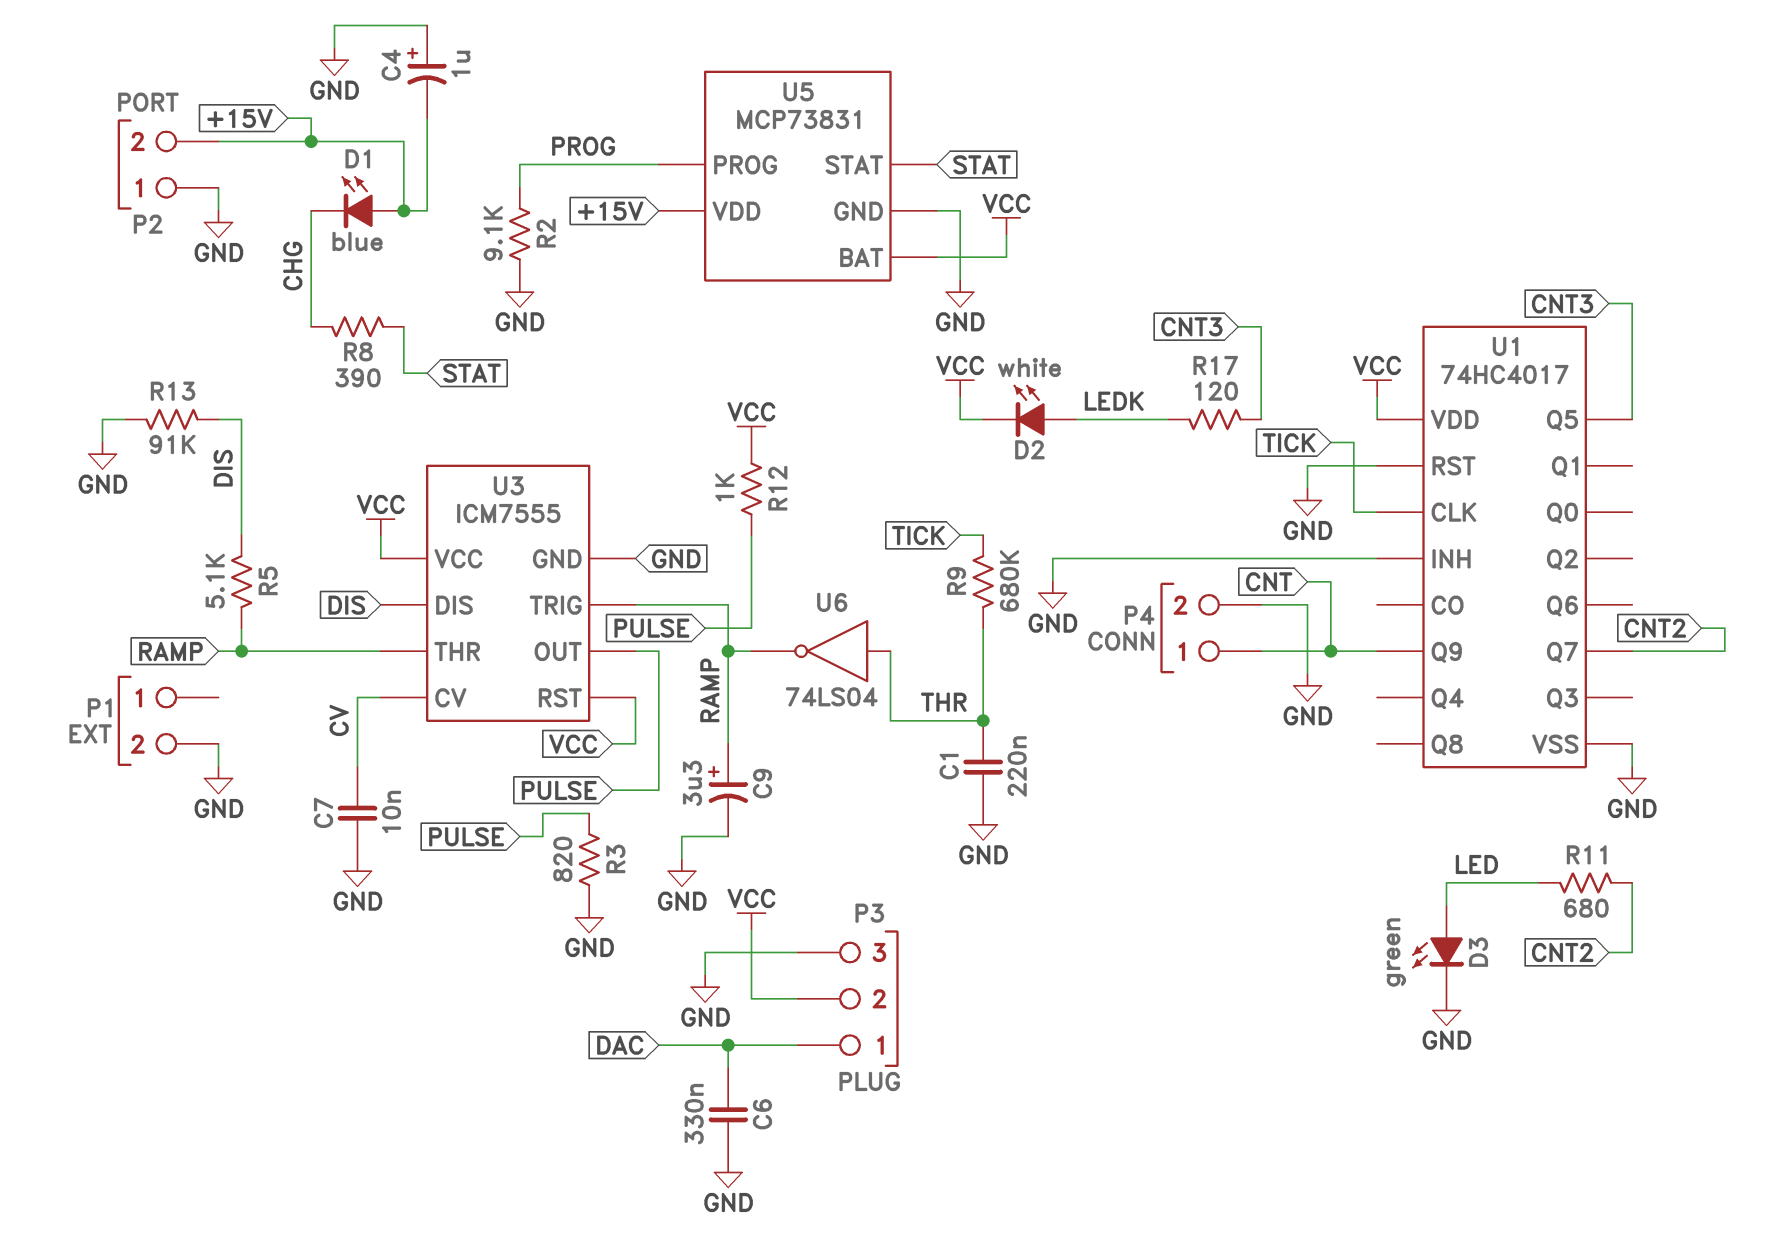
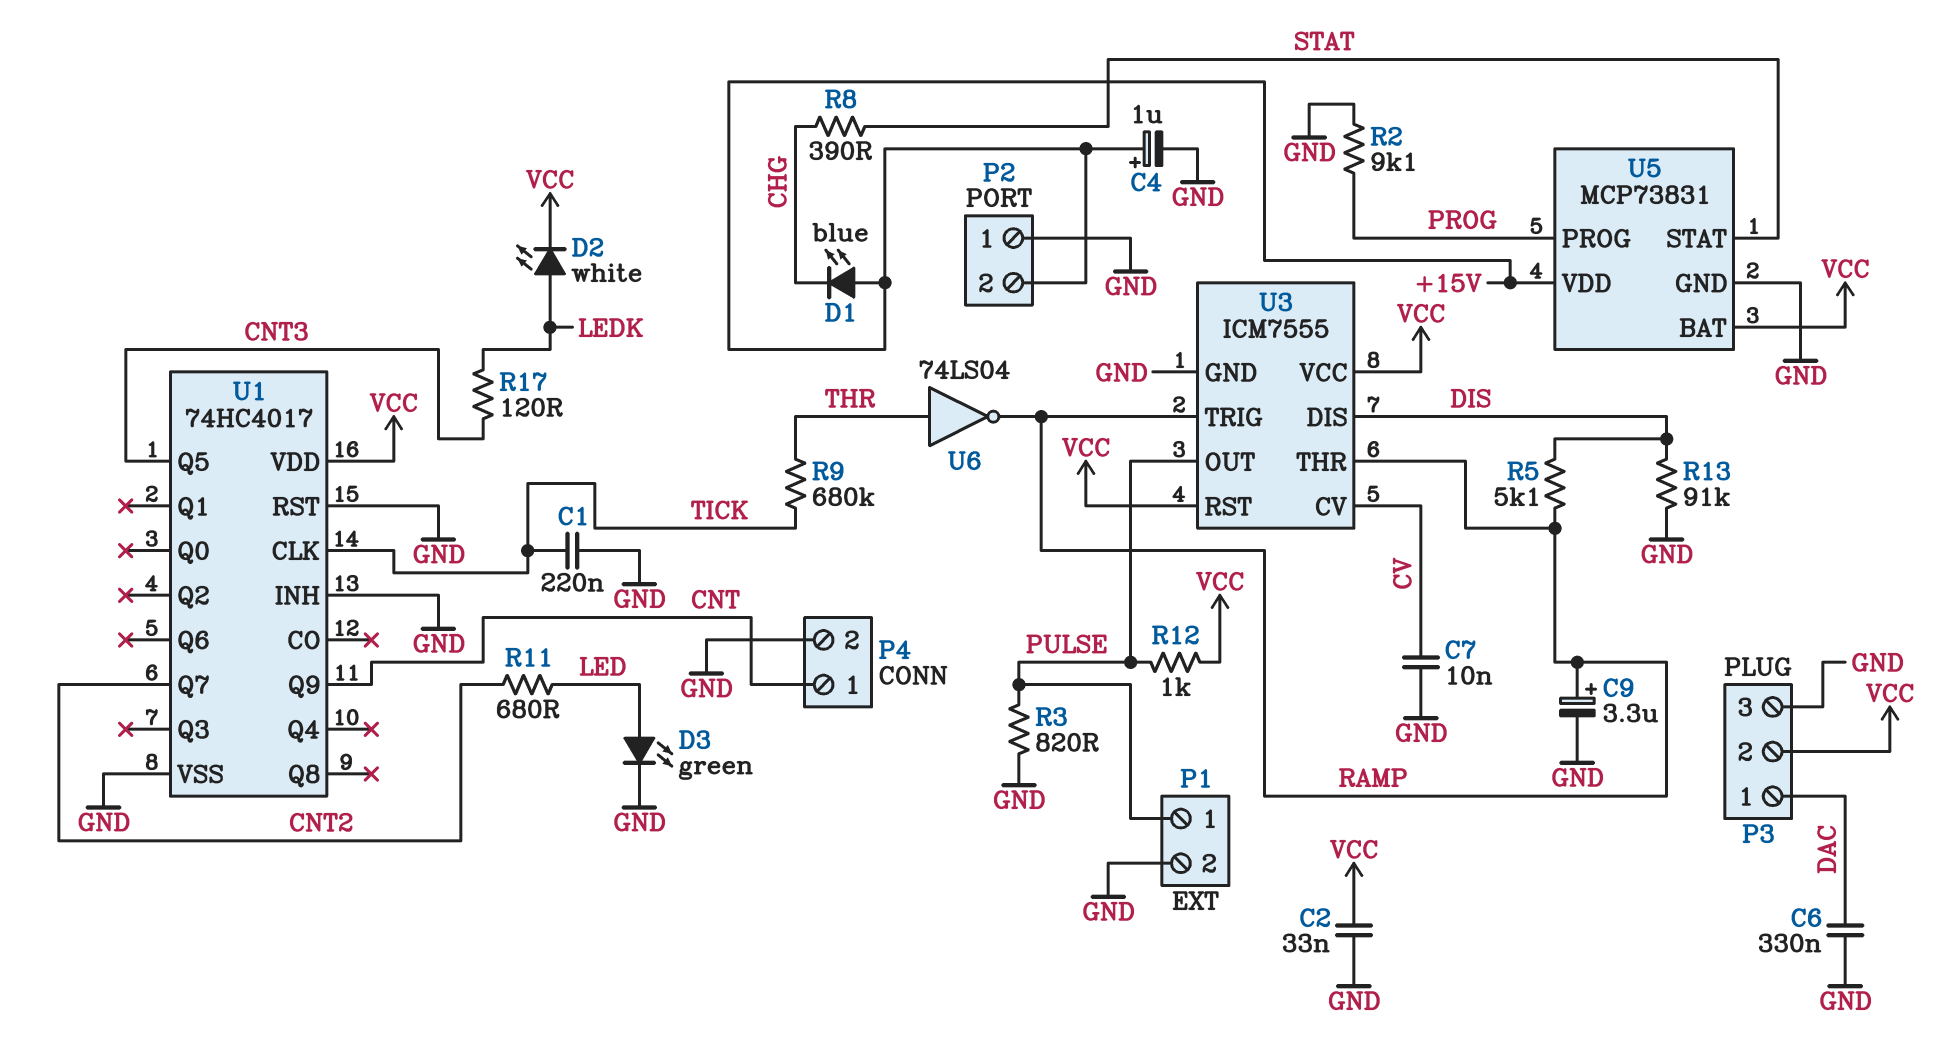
C1: 220nF (GND, THR) -> 220nF (GND, TICK)
C2: none -> 33nF (GND, VCC)
C4: 1uF (plus GND, minus +15V) -> 1uF (plus +15V, minus GND)
P1 pin 1: none -> PULSE

